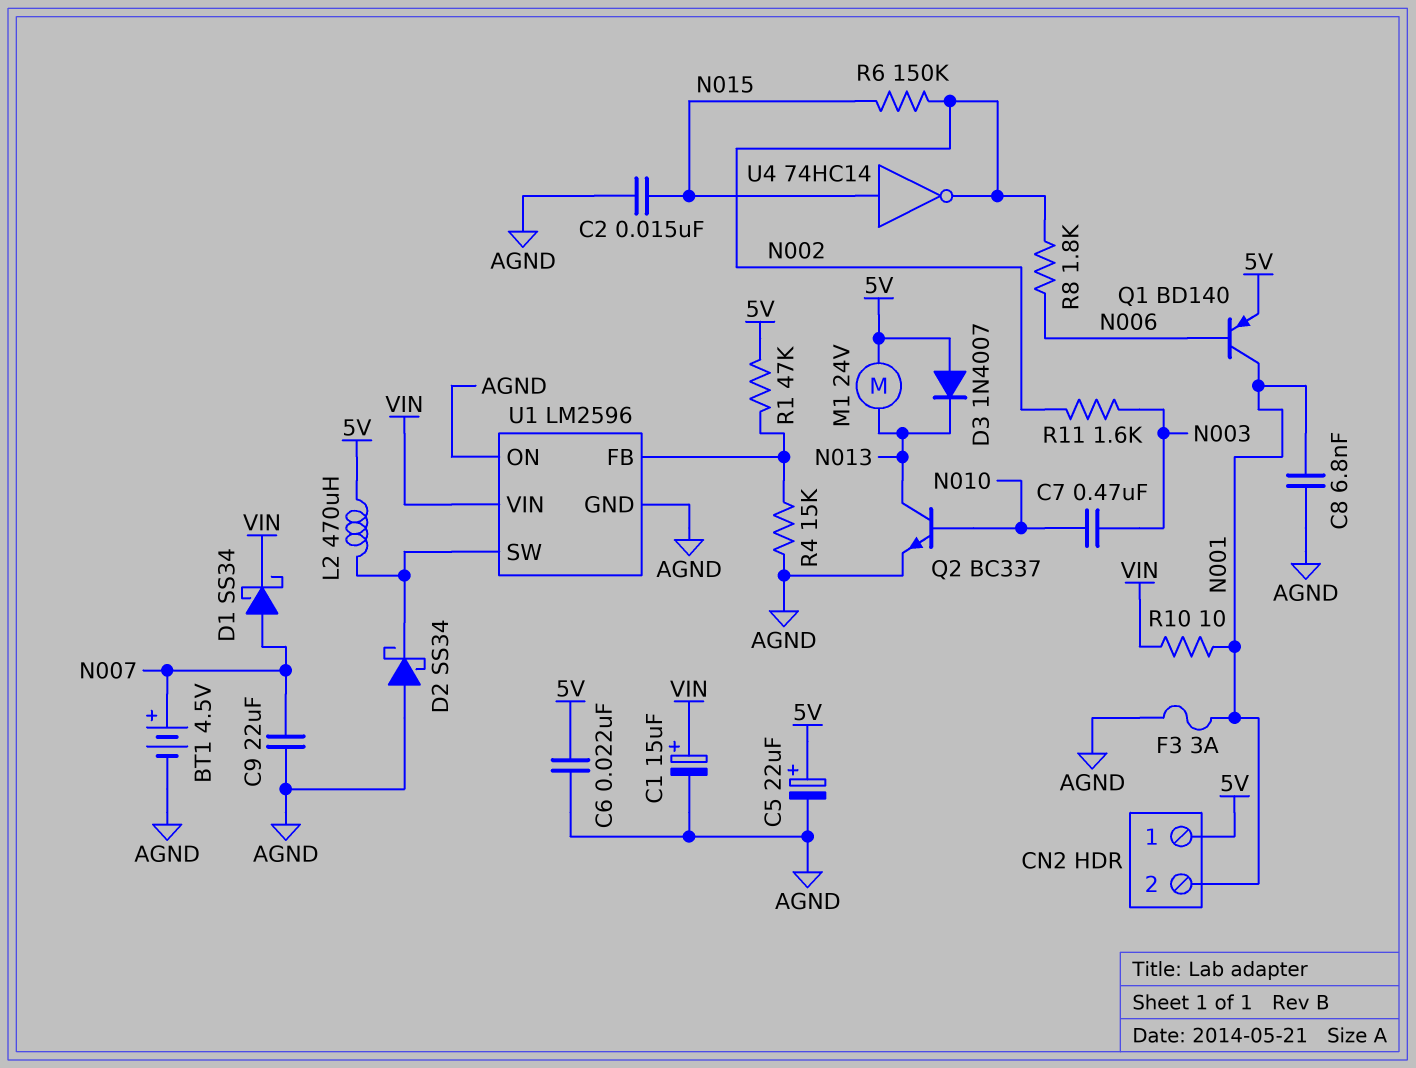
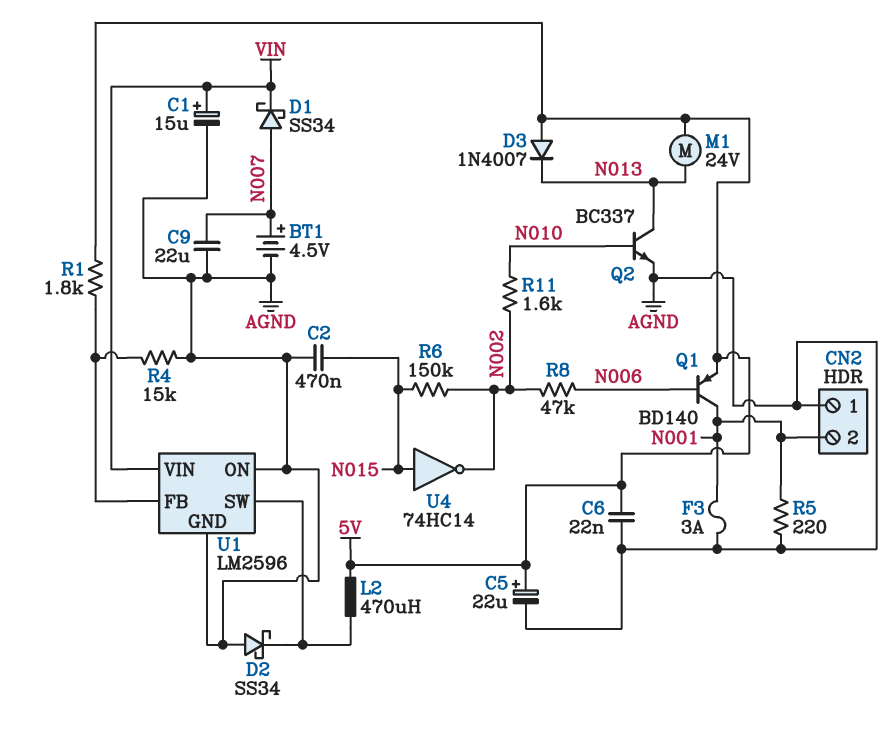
C2: 15nF (AGND, N015) -> 470nF (AGND, N015)
C7: 470nF (N003, N010) -> none
C8: 6.8nF (AGND, N001) -> none
CN2 pin 1: 5V -> AGND
R1: 47k (5V, U1/FB) -> 1.8k (5V, U1/FB)
R5: none -> 220 (AGND, N001)
R8: 1.8k (N002, N006) -> 47k (N002, N006)
R10: 10 (N001, VIN) -> none
R11: 1.6k (N002, N003) -> 1.6k (N002, N010)

